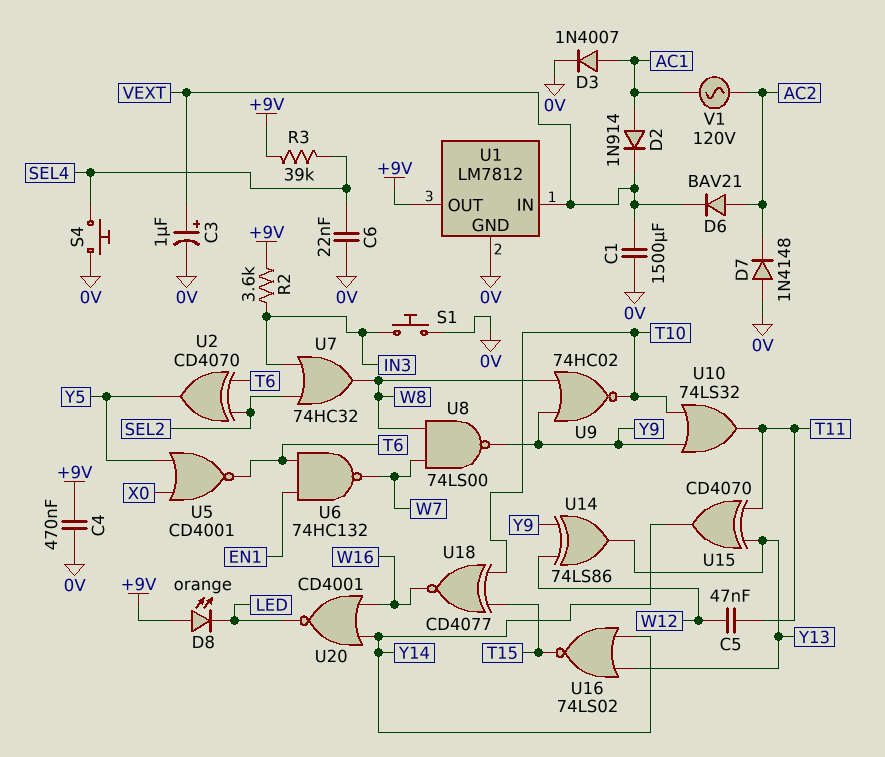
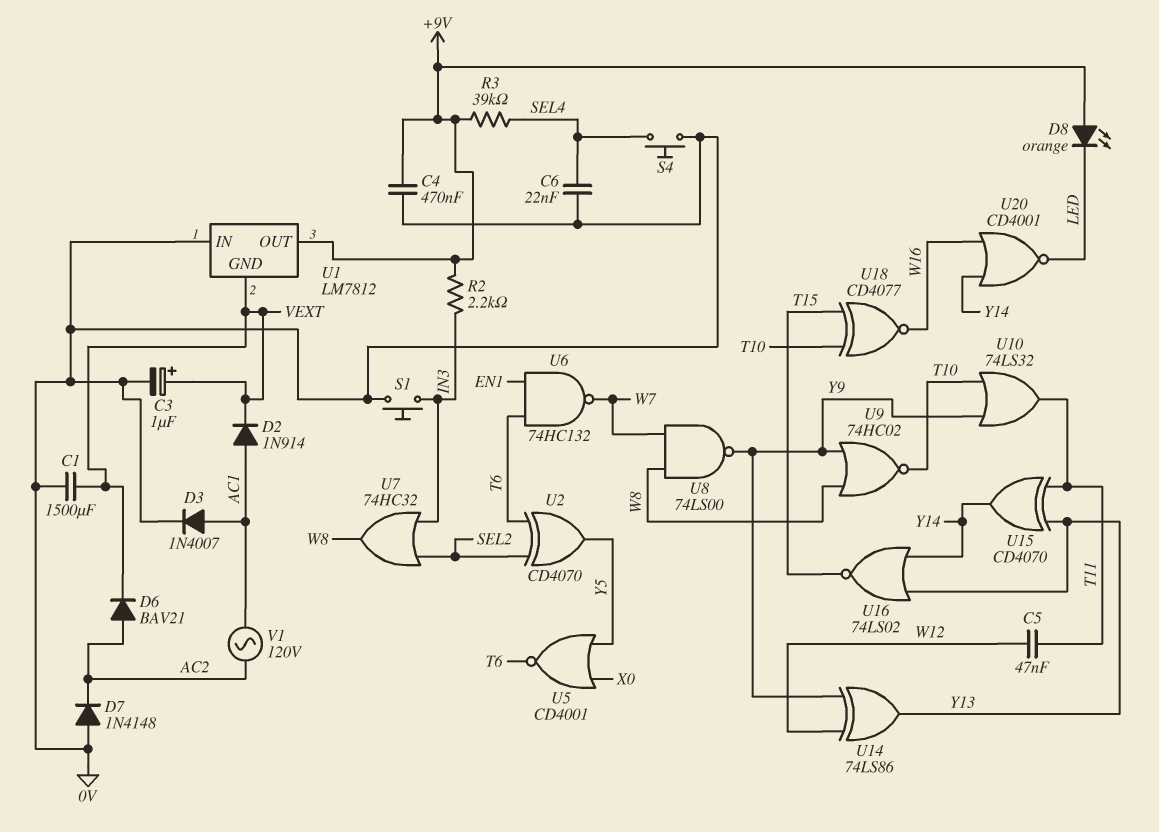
R2: 3.6k (+9V, IN3) -> 2.2k (+9V, IN3)
U1 pin GND: 0V -> VEXT
U1 pin IN: VEXT -> 0V

